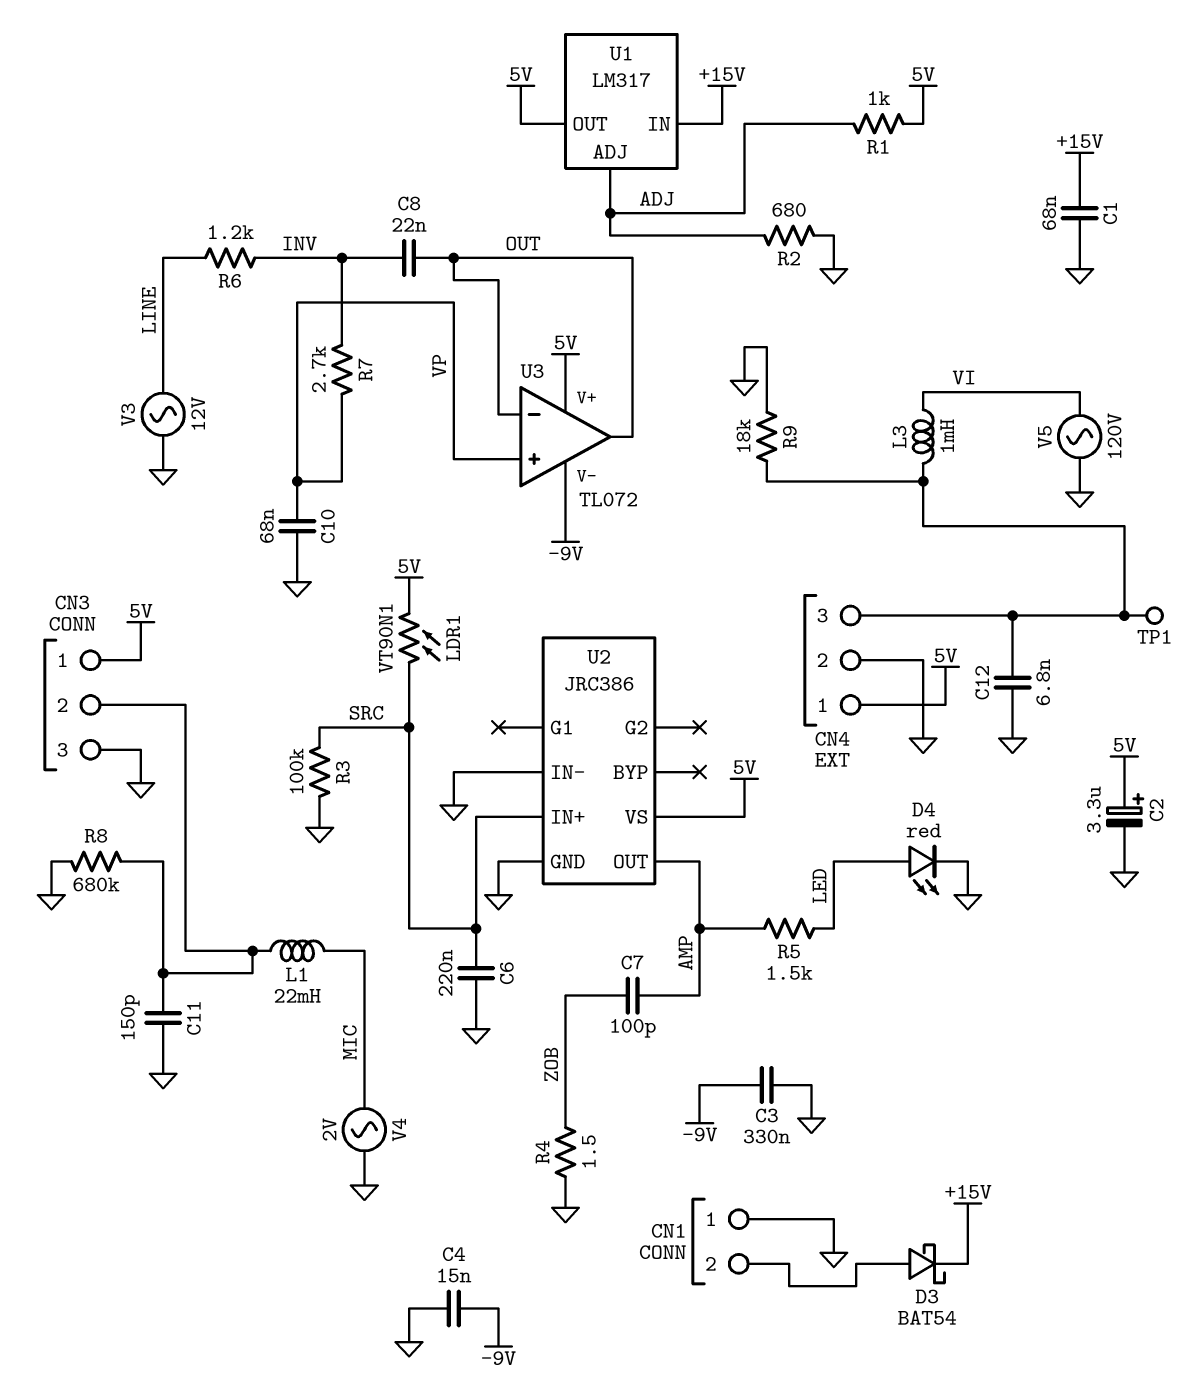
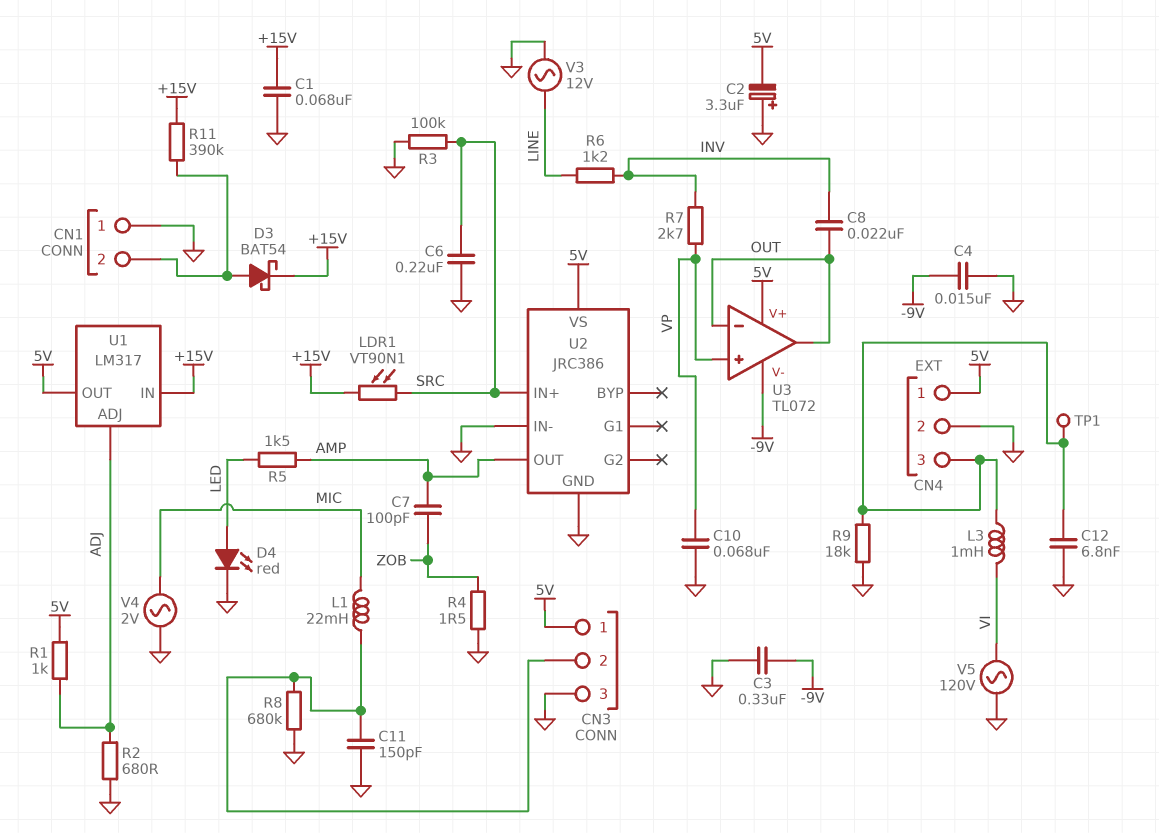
C2: 3.3uF (plus 5V, minus GND) -> 3.3uF (plus GND, minus 5V)
LDR1: VT90N1 (5V, SRC) -> VT90N1 (+15V, SRC)
R11: none -> 390k (+15V, CN1/2)

